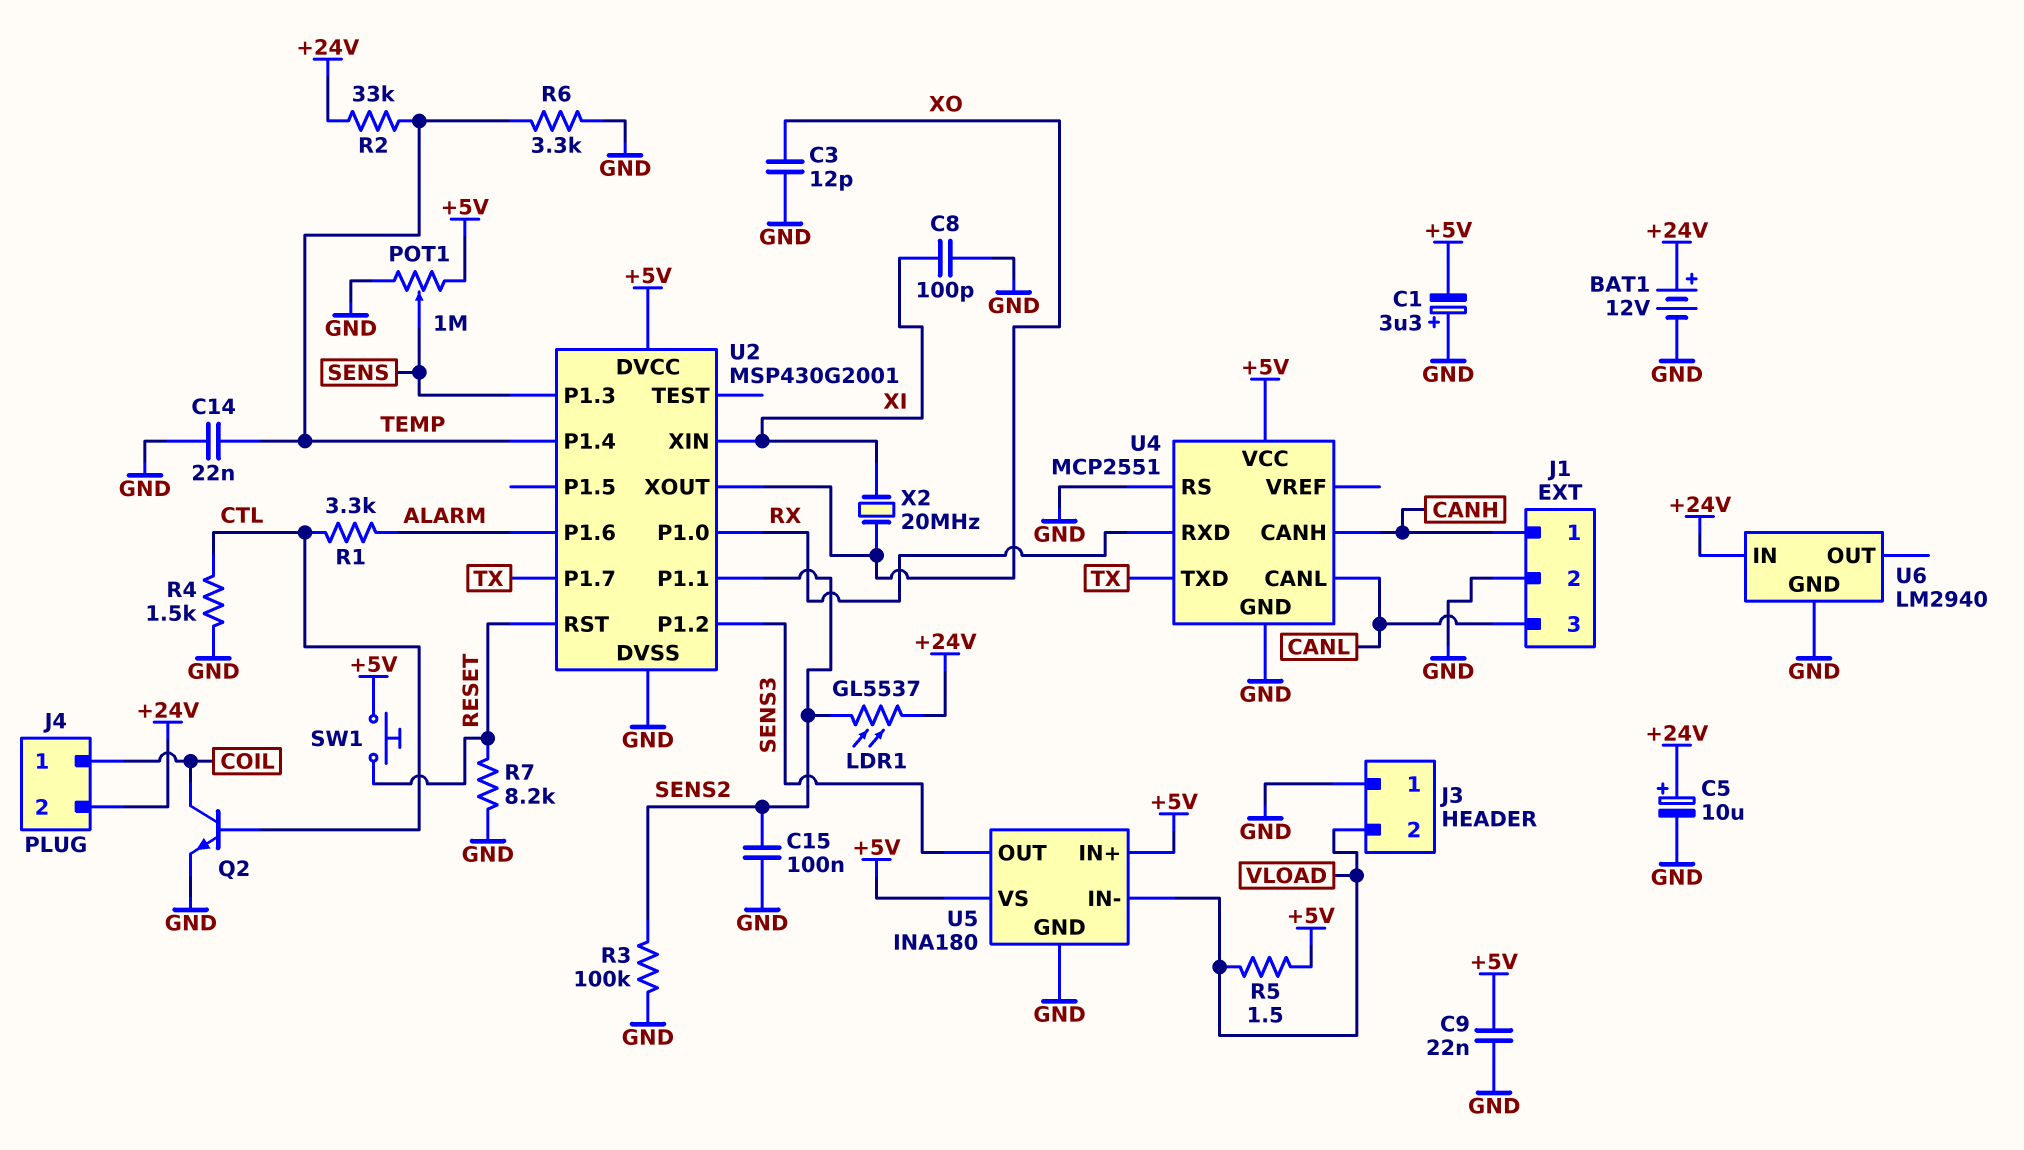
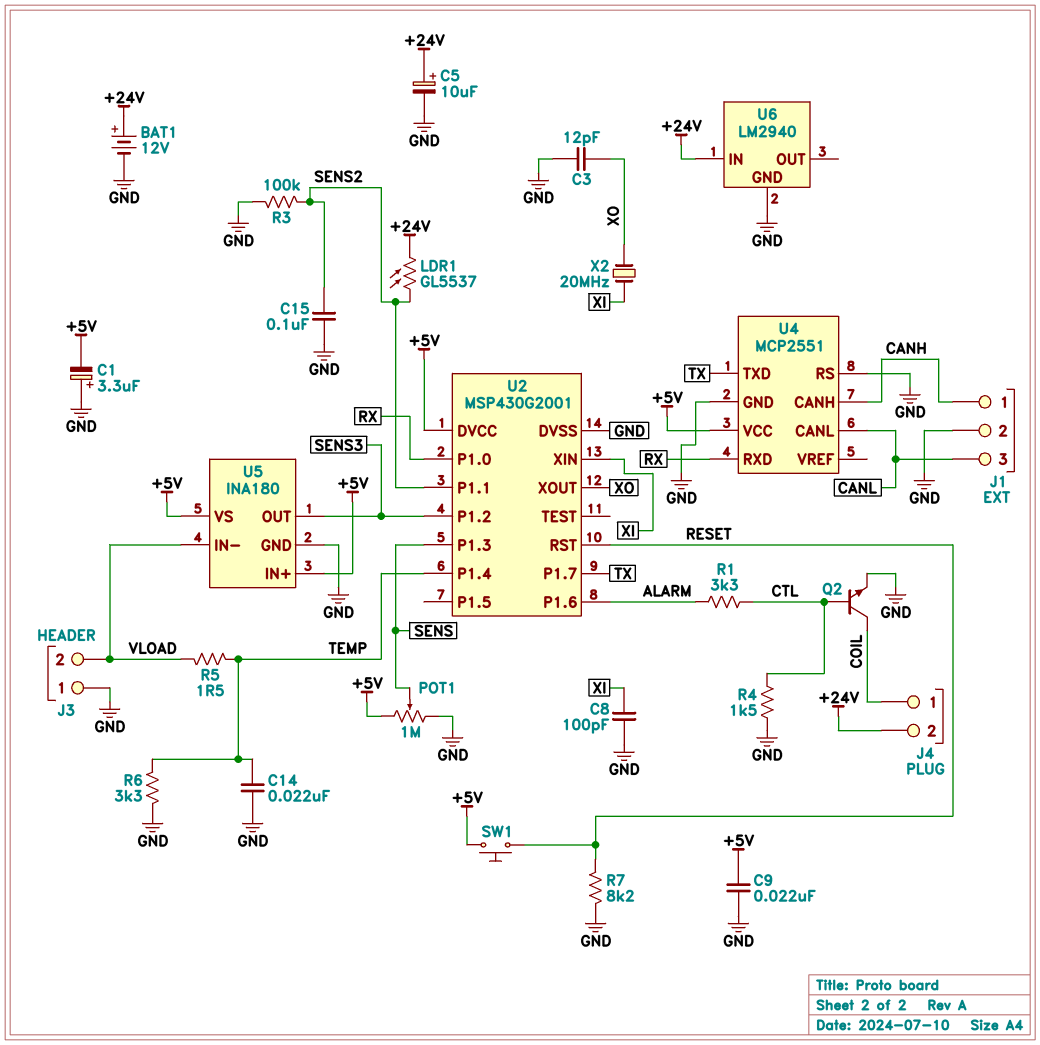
R2: 33k (+24V, TEMP) -> none
R5: 1.5 (+5V, VLOAD) -> 1.5 (TEMP, VLOAD)

